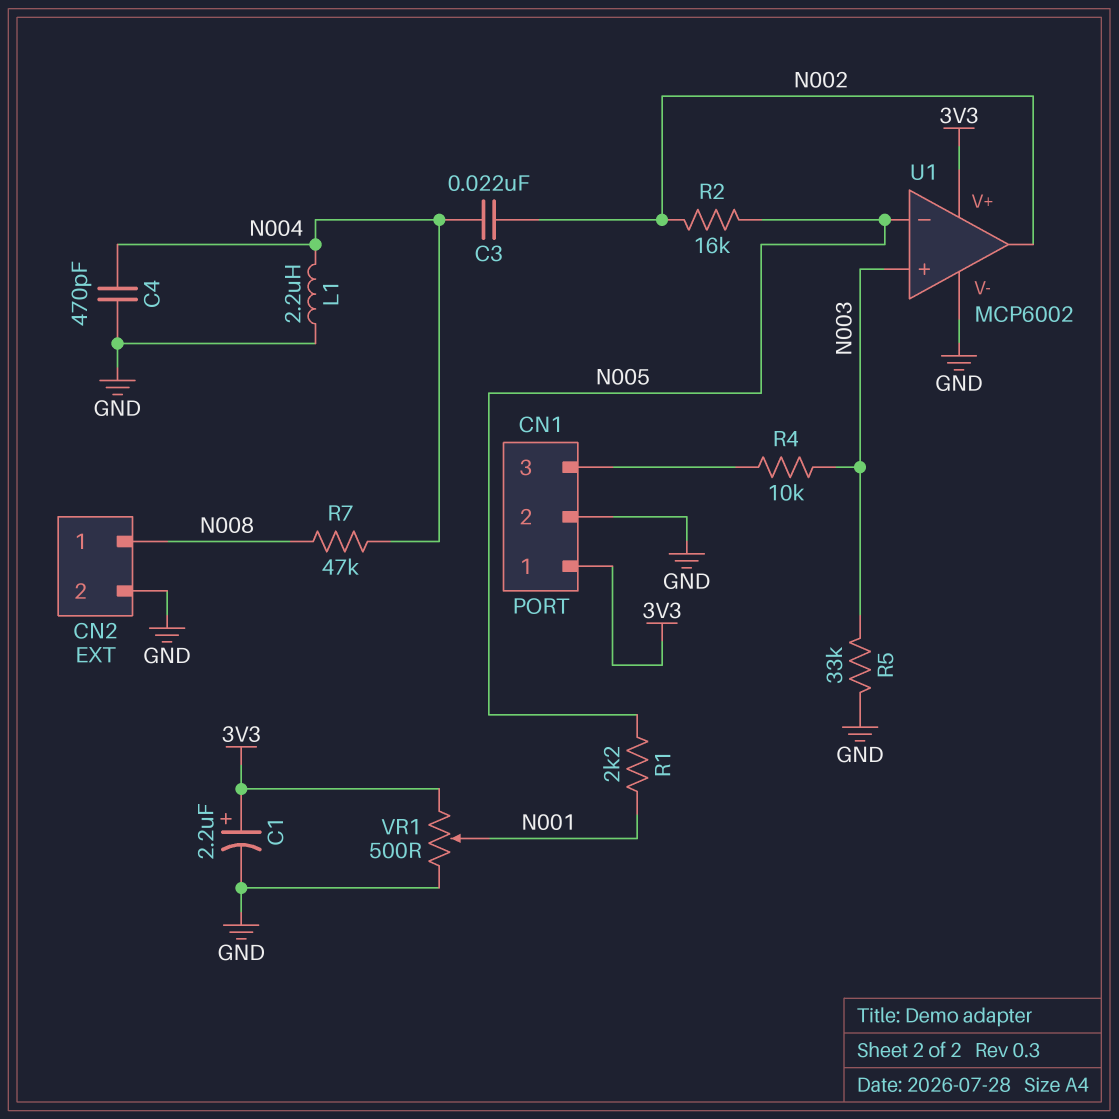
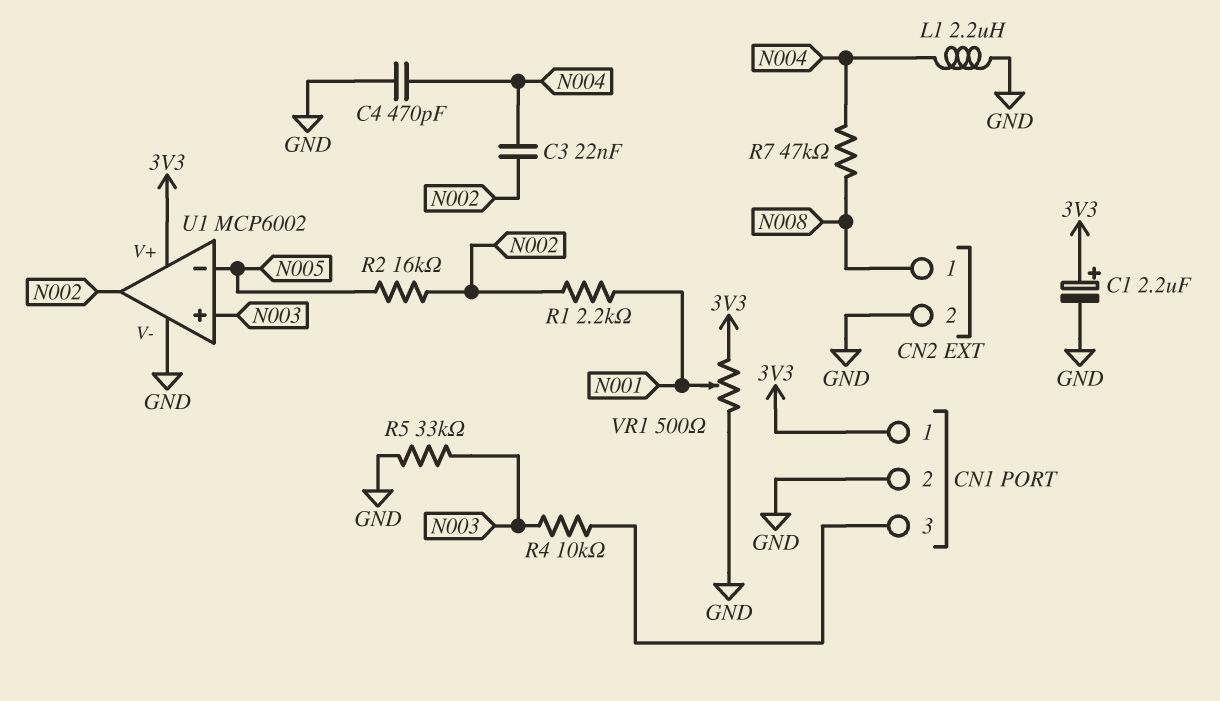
R1: 2.2k (N001, N005) -> 2.2k (N001, N002)

